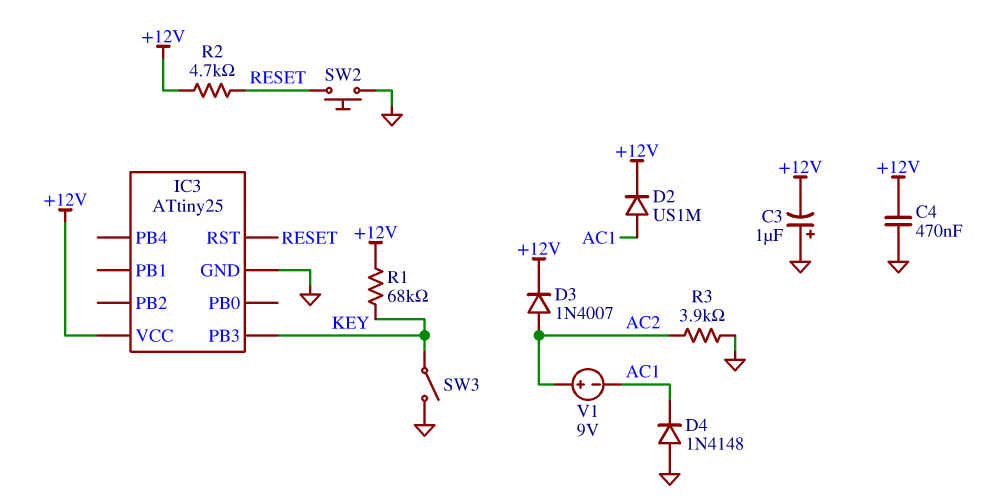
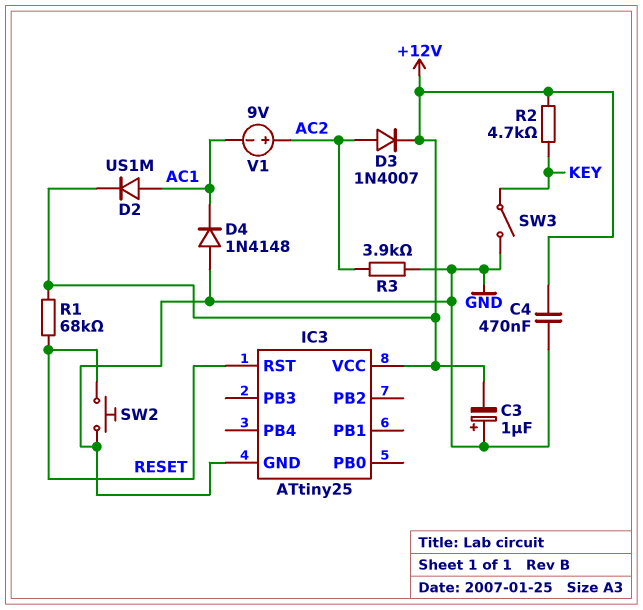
IC3 pin PB3: KEY -> none
R1: 68k (+12V, KEY) -> 68k (+12V, RESET)
R2: 4.7k (+12V, RESET) -> 4.7k (+12V, KEY)

